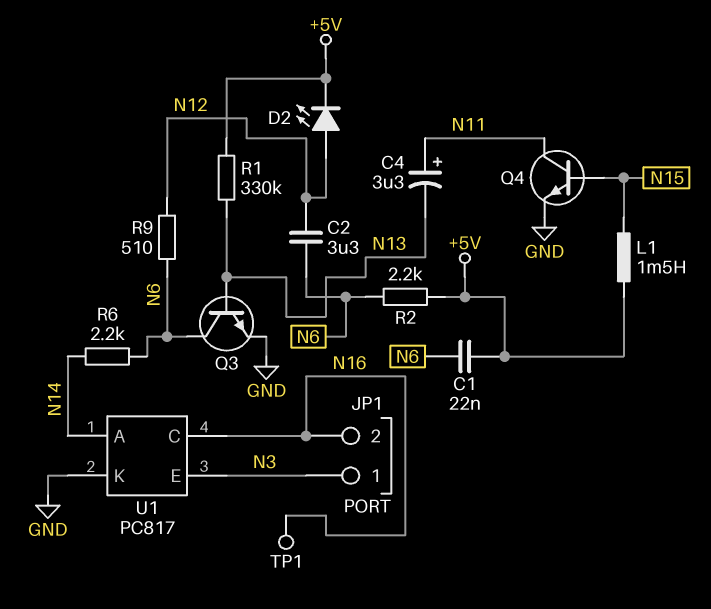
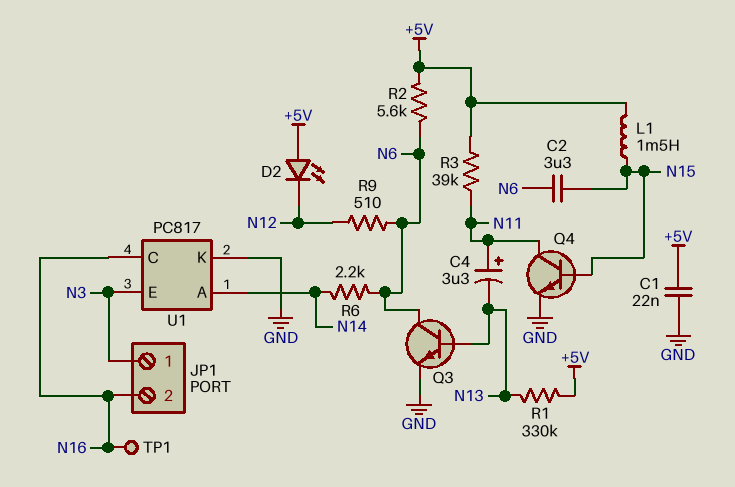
C1: 22nF (+5V, N6) -> 22nF (+5V, GND)
C2: 3.3uF (N6, N12) -> 3.3uF (N6, N15)
D2: LED (A N12, K +5V) -> LED (A +5V, K N12)
R2: 2.2k (+5V, N6) -> 5.6k (+5V, N6)
R3: none -> 39k (+5V, N11)

